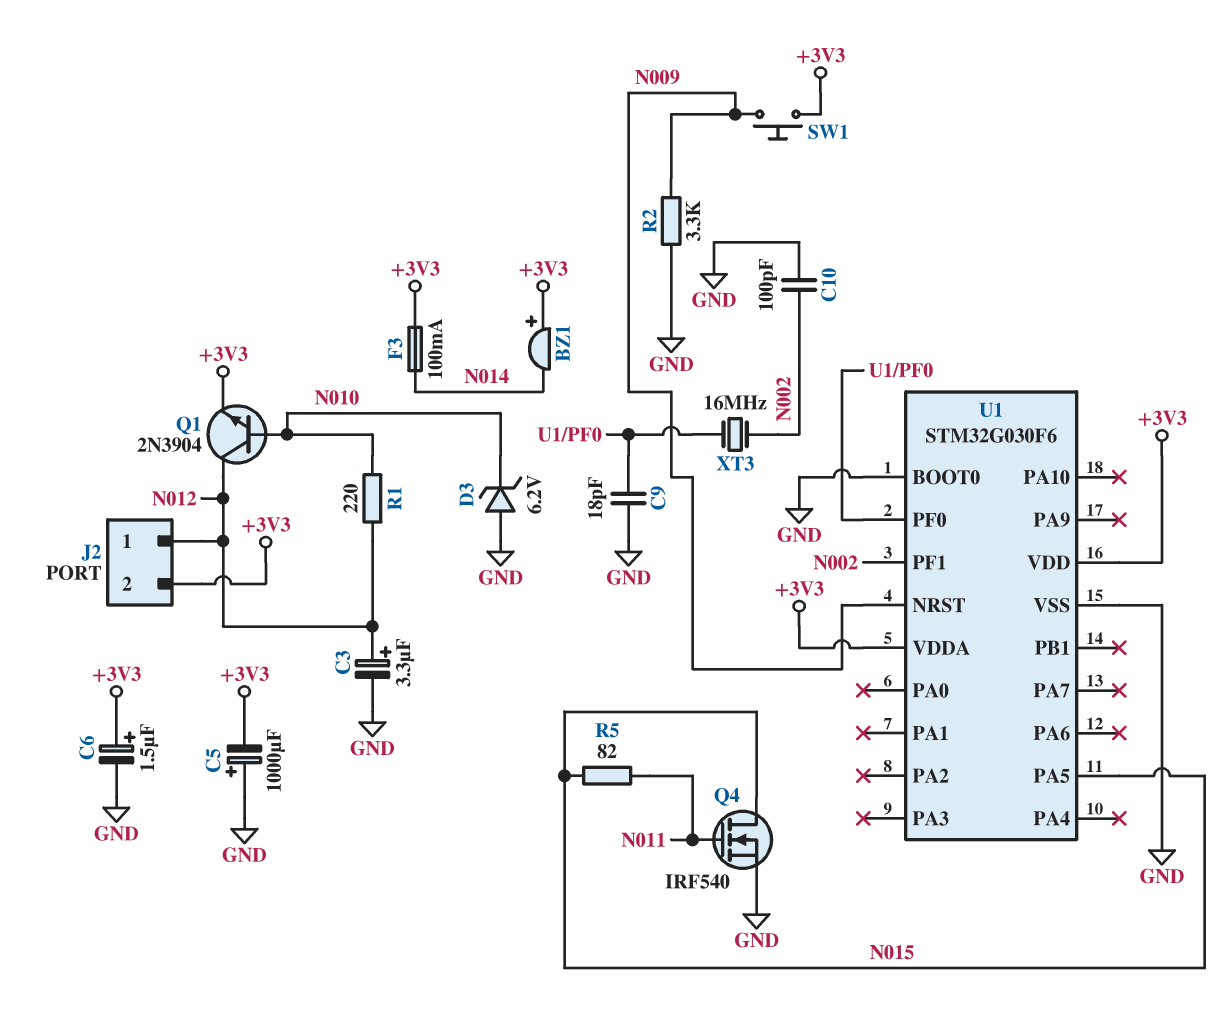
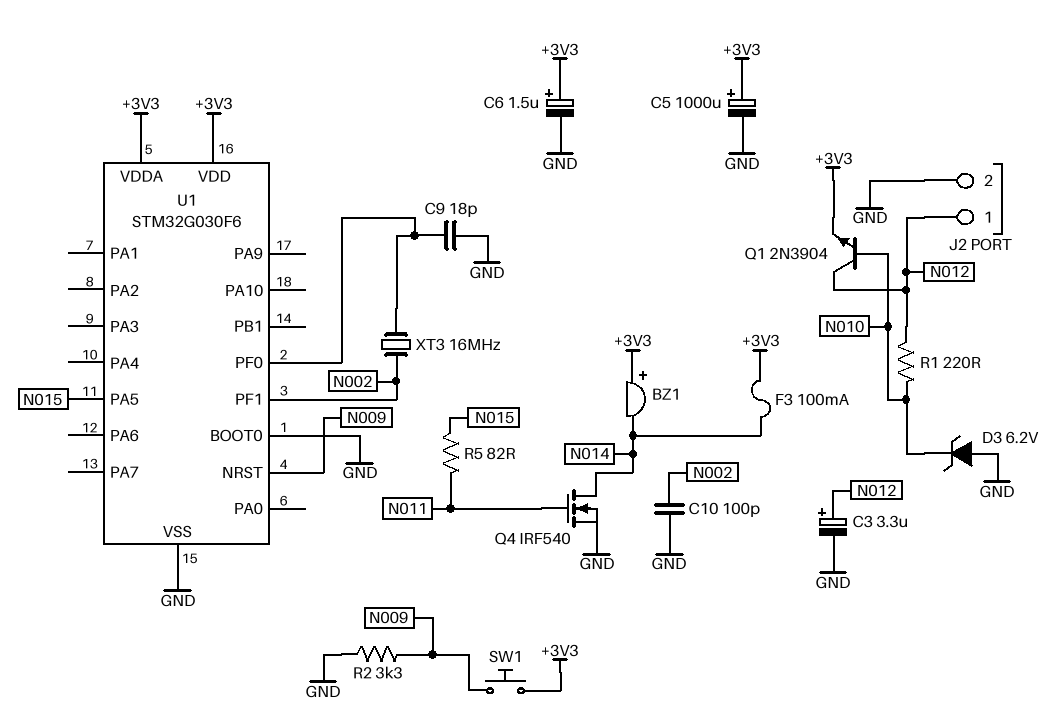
C5: 1000uF (plus GND, minus +3V3) -> 1000uF (plus +3V3, minus GND)
J2 pin 2: +3V3 -> GND
Q4: NMOS IRF540 (G N011, D N015, S GND) -> NMOS IRF540 (G N011, D N014, S GND)

